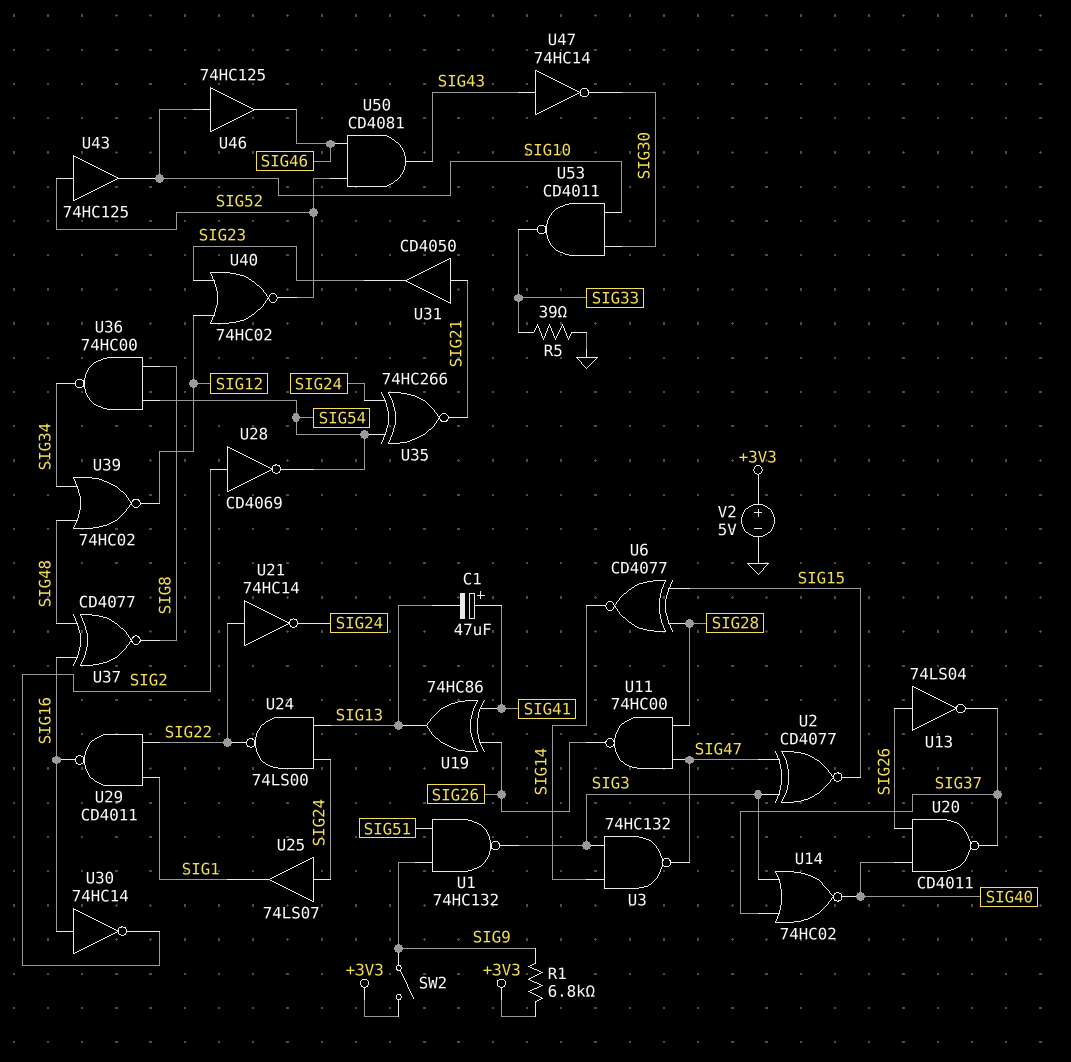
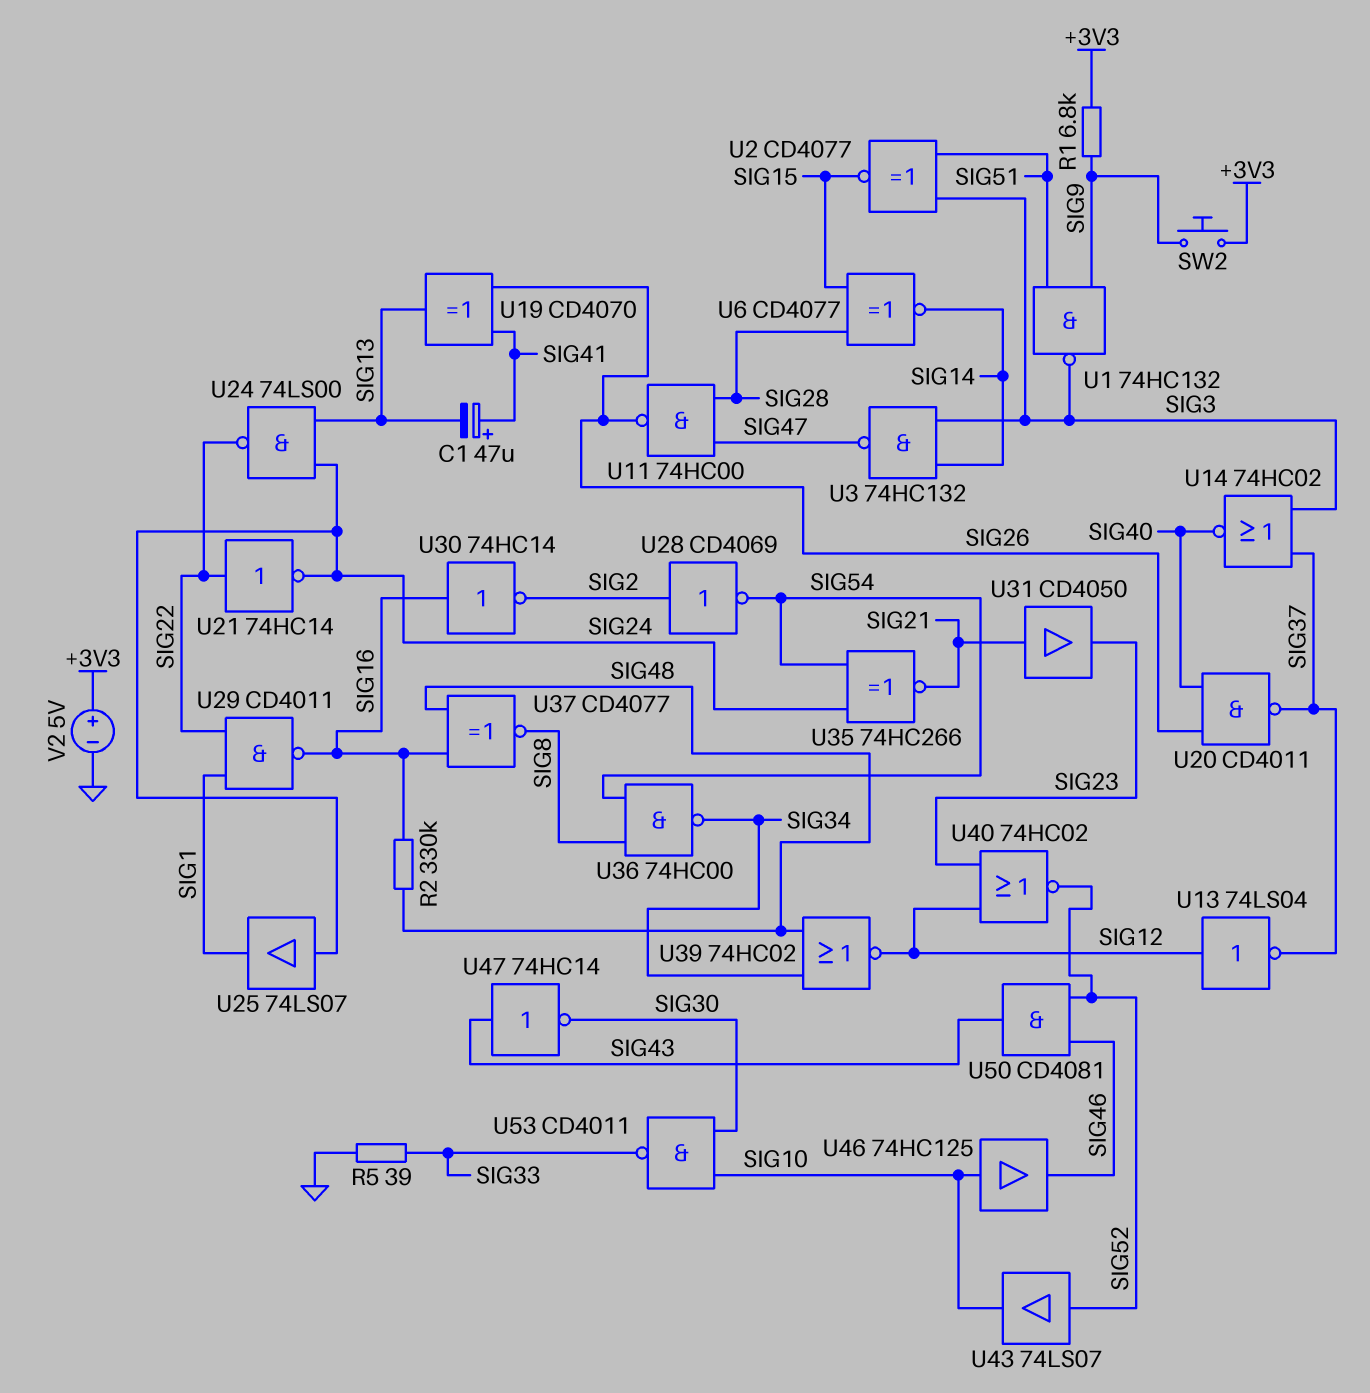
R2: none -> 330k (SIG16, SIG48)
SW2: switch (+3V3, SIG9) -> button (+3V3, SIG9)
U2: XNOR CD4077 (in SIG3, in SIG47, out SIG15) -> XNOR CD4077 (in SIG3, in SIG51, out SIG15)
U13: NOT 74LS04 (in SIG26, out SIG37) -> NOT 74LS04 (in SIG12, out SIG37)
U19: XOR 74HC86 (in SIG26, in SIG41, out SIG13) -> XOR CD4070 (in SIG26, in SIG41, out SIG13)
U43: buffer 74HC125 (in SIG52, out SIG10) -> buffer 74LS07 (in SIG52, out SIG10)

